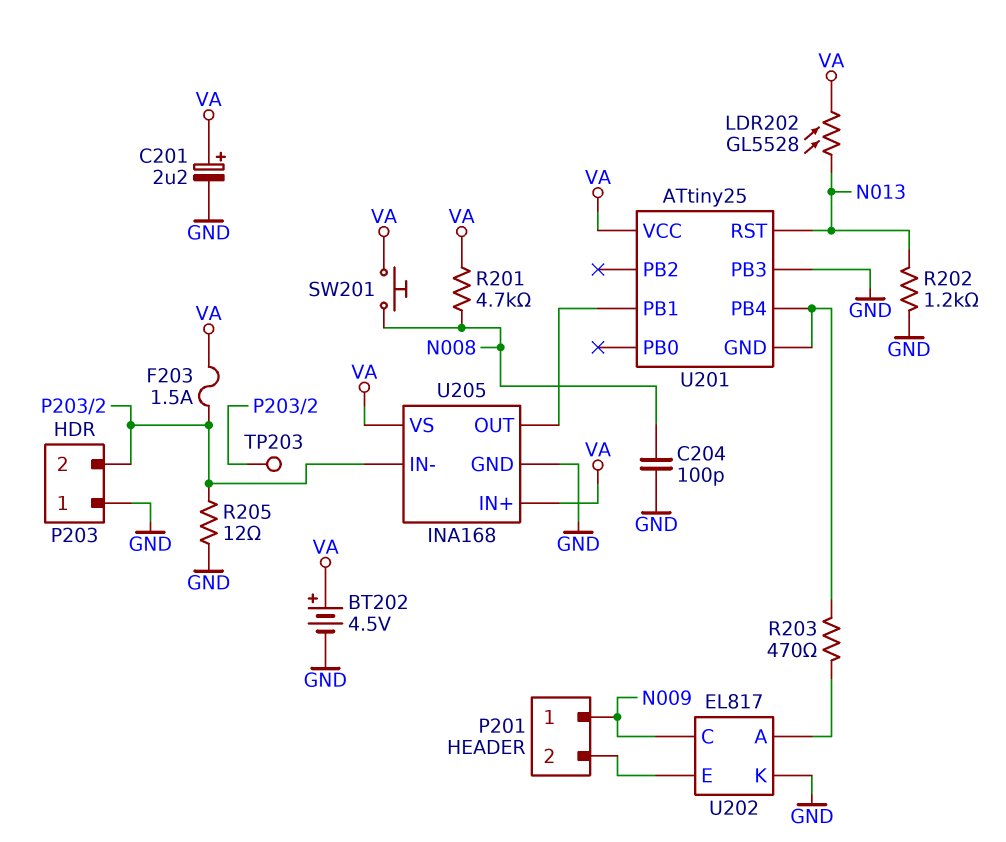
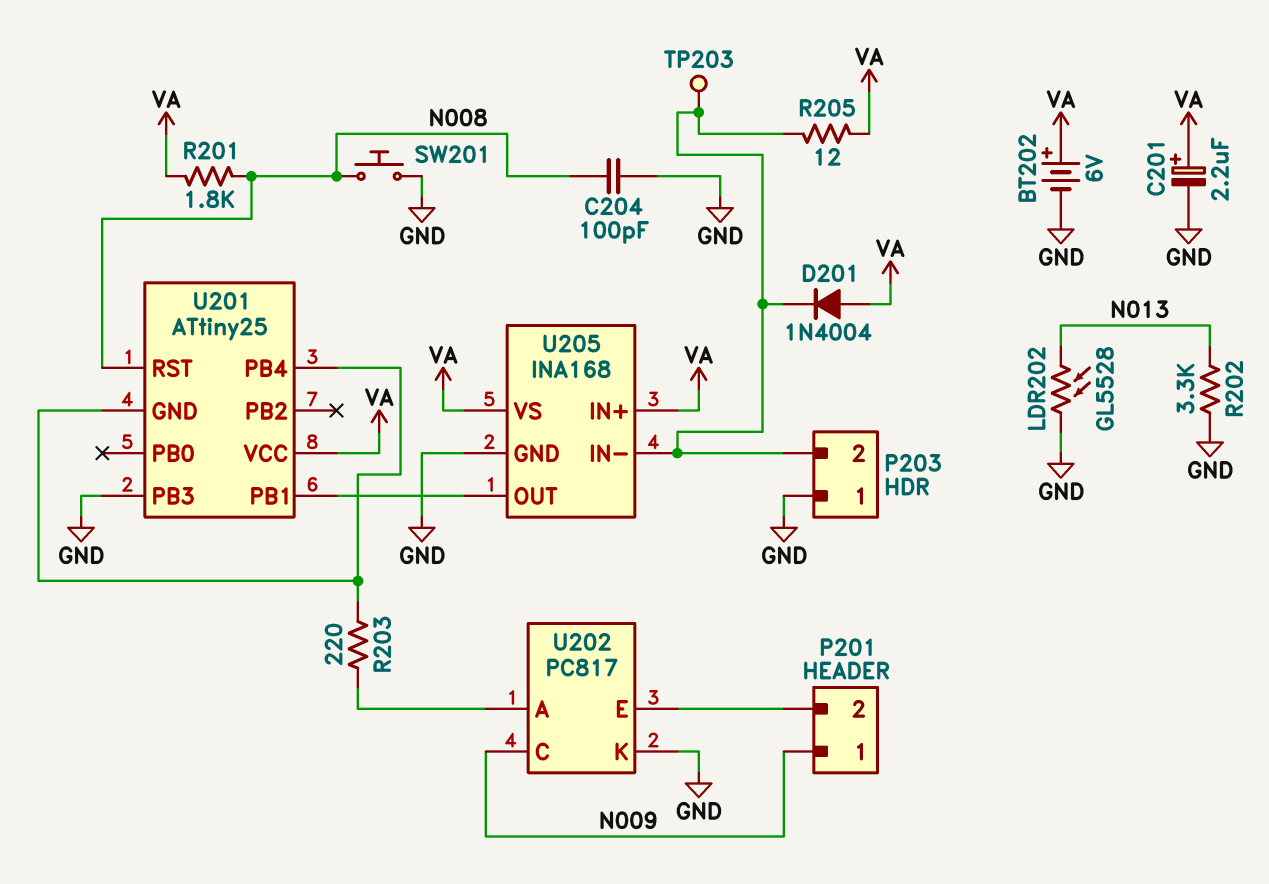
BT202: 4.5V (plus VA, minus GND) -> 6V (plus VA, minus GND)
D201: none -> diode 1N4004 (A VA, K P203/2)
F203: 1.5A (P203/2, VA) -> none
LDR202: GL5528 (N013, VA) -> GL5528 (GND, N013)
R201: 4.7k (N008, VA) -> 1.8k (N008, VA)
R202: 1.2k (GND, N013) -> 3.3k (GND, N013)
R203: 470 (U201/GND, U202/A) -> 220 (U201/GND, U202/A)
R205: 12 (GND, P203/2) -> 12 (P203/2, VA)
SW201: button (N008, VA) -> button (GND, N008)
U201 pin RST: N013 -> N008
U202: EL817 -> PC817

